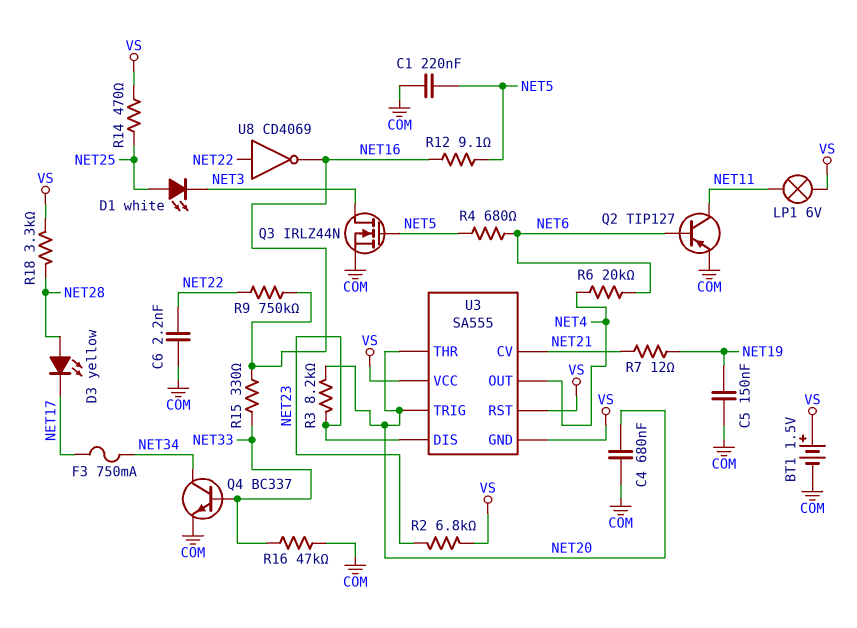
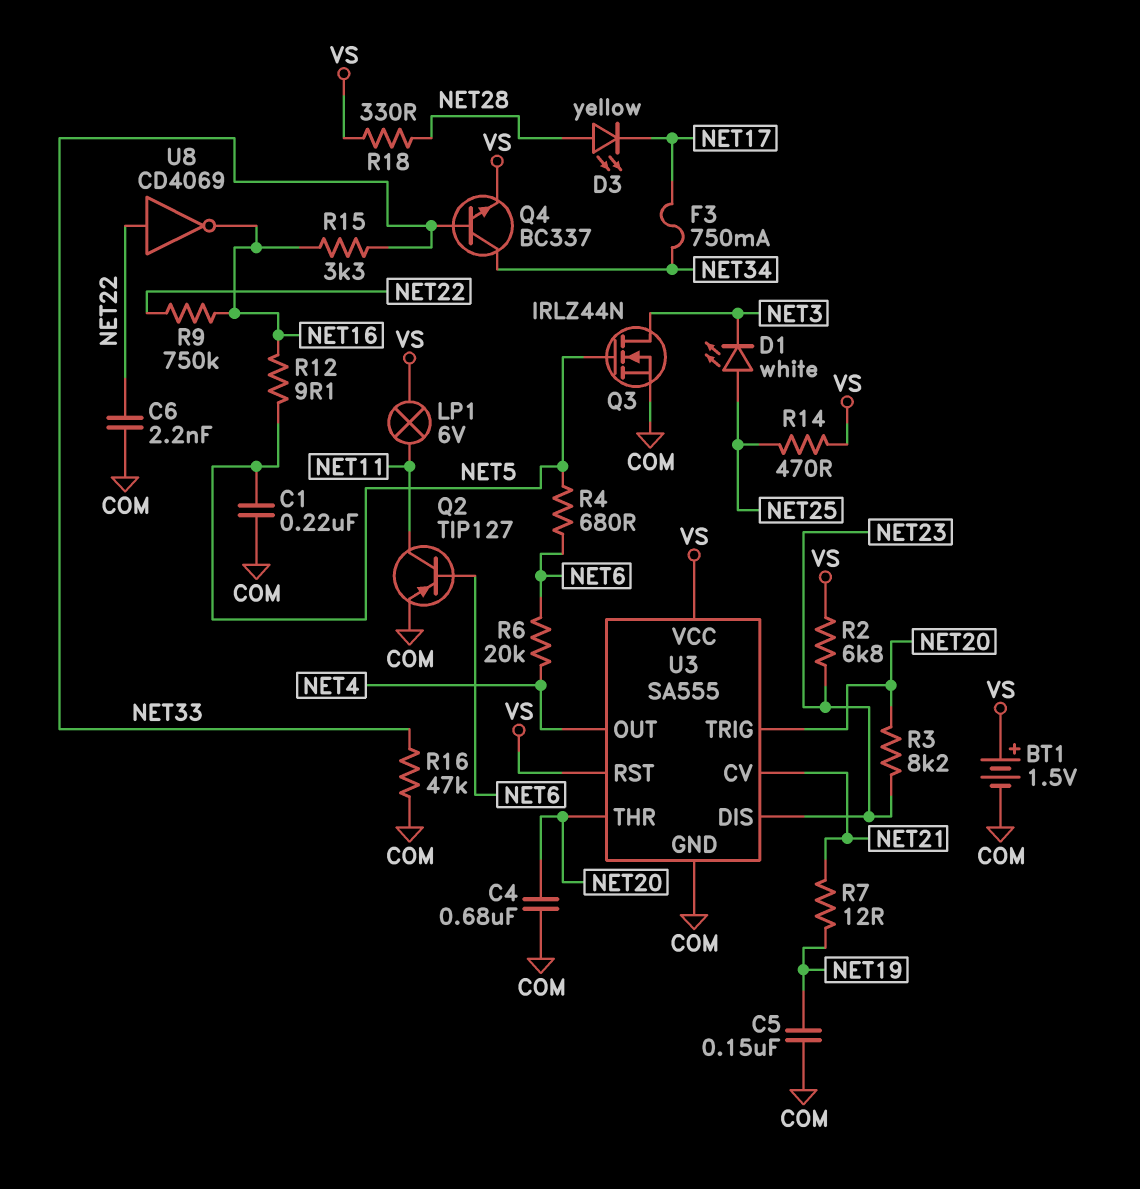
Q4: NPN BC337 (B NET33, C NET34, E COM) -> NPN BC337 (B NET33, C NET34, E VS)
R15: 330 (NET16, NET33) -> 3.3k (NET16, NET33)
R18: 3.3k (NET28, VS) -> 330 (NET28, VS)
U3 pin GND: VS -> COM

